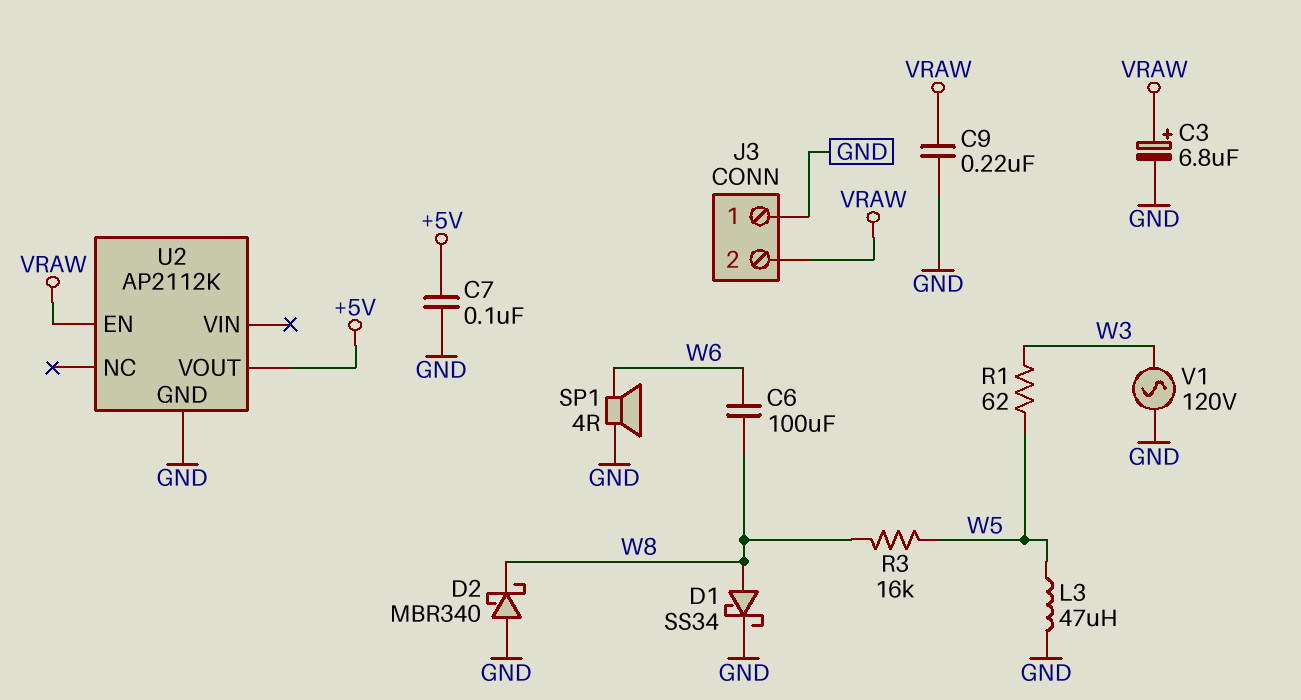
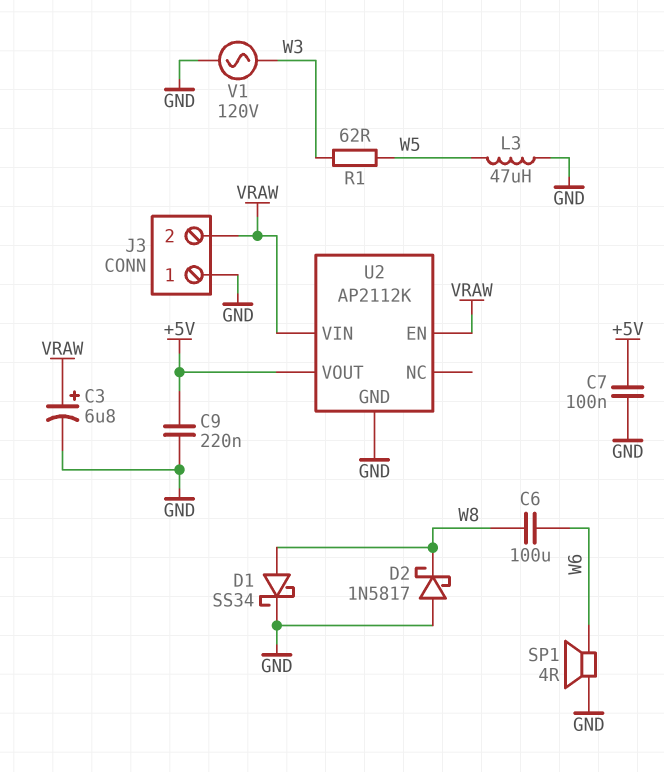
C9: 220nF (GND, VRAW) -> 220nF (+5V, GND)
D2: schottky MBR340 (A GND, K W8) -> schottky 1N5817 (A GND, K W8)
R3: 16k (W5, W8) -> none
U2 pin VIN: none -> VRAW

